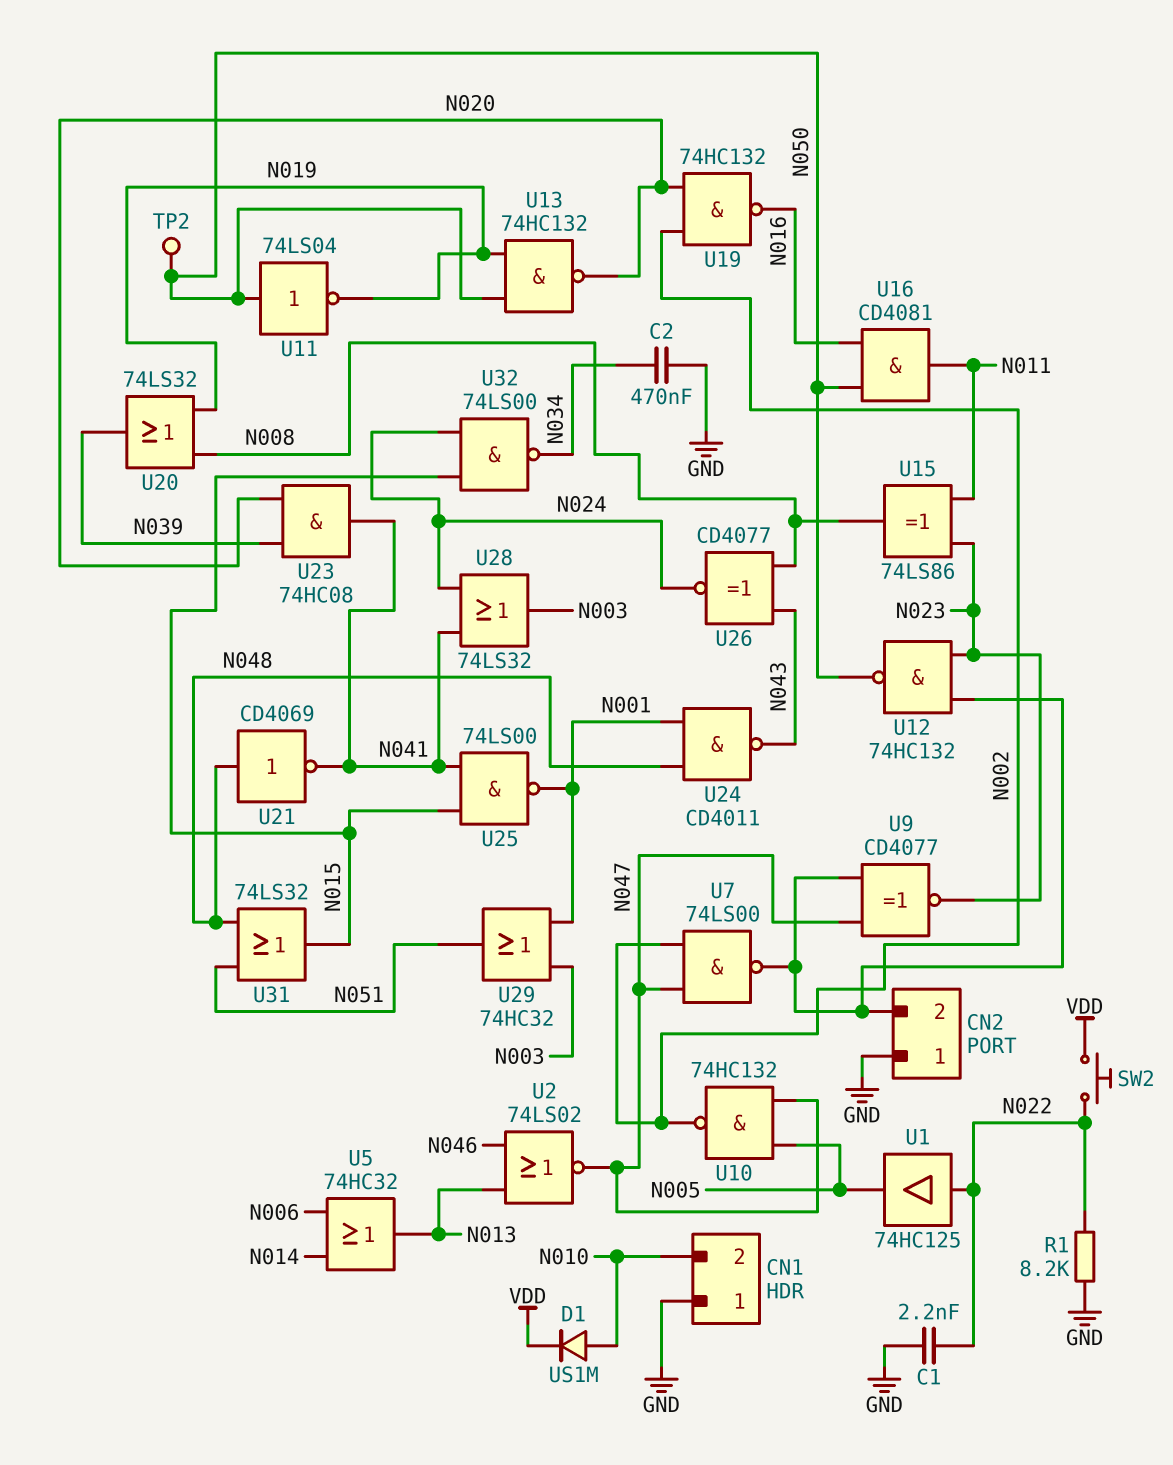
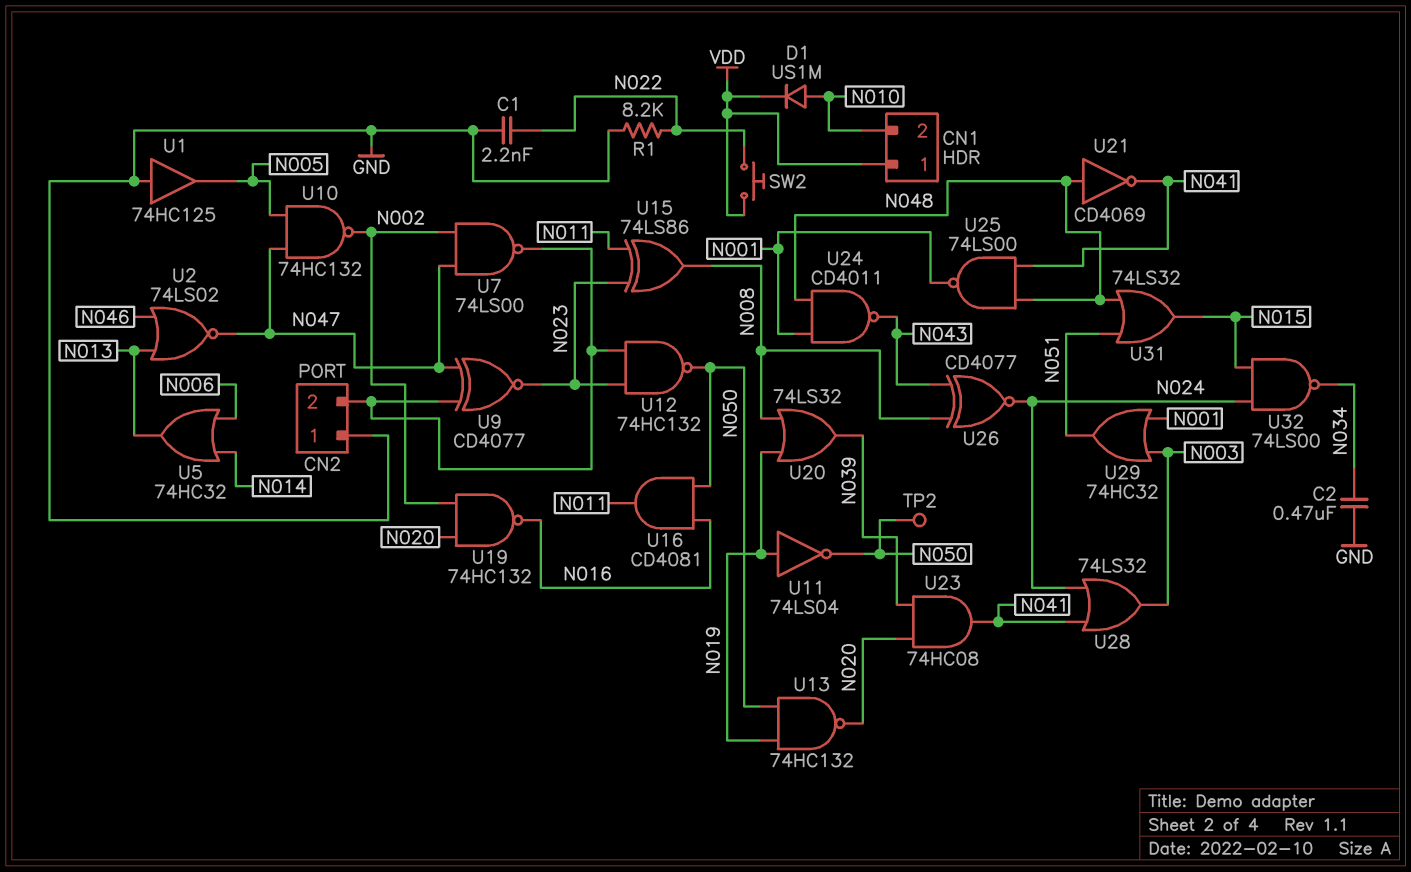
CN1 pin 1: GND -> VDD
U1: buffer 74HC125 (in N022, out N005) -> buffer 74HC125 (in GND, out N005)
U11: NOT 74LS04 (in N050, out N019) -> NOT 74LS04 (in N019, out N050)
U25: NAND 74LS00 (in N015, in N041, out N001) -> NAND 74LS00 (in N041, in N048, out N001)

